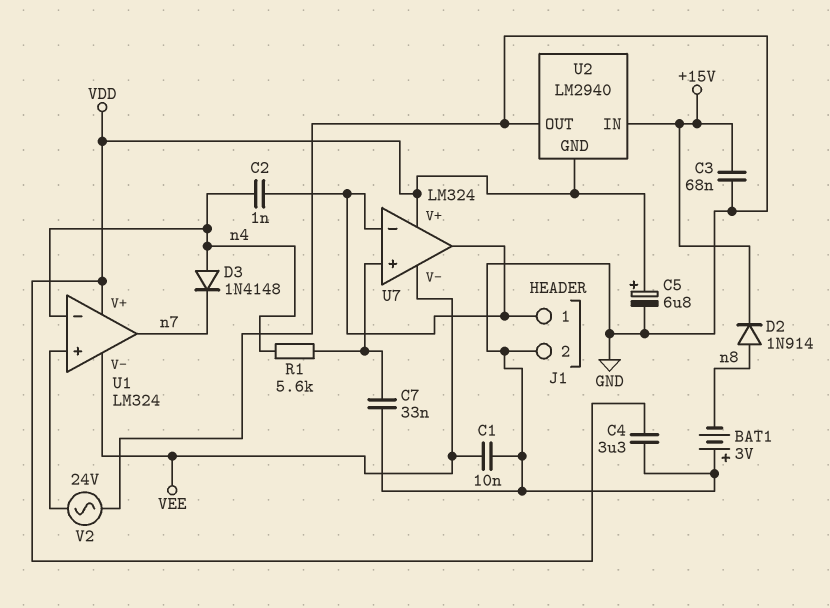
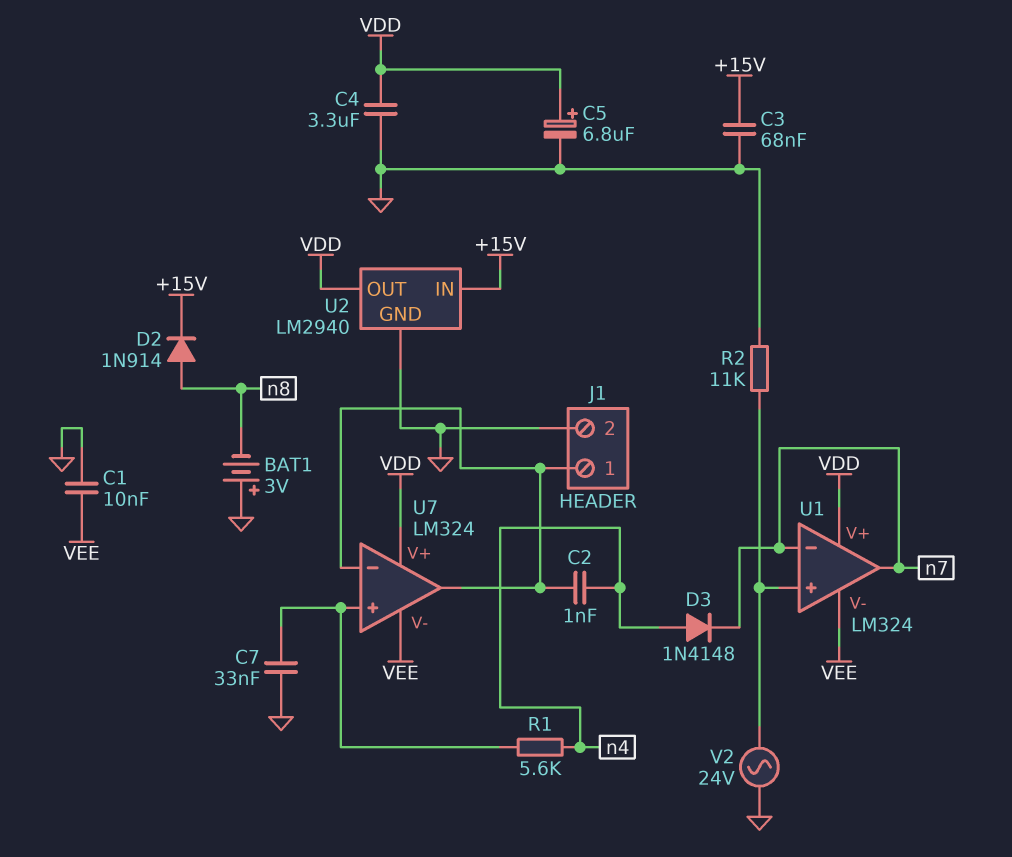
R2: none -> 11k (GND, U1/in+)
U1 pin in-: n4 -> n7
U2 pin GND: VDD -> GND
U2 pin OUT: GND -> VDD

